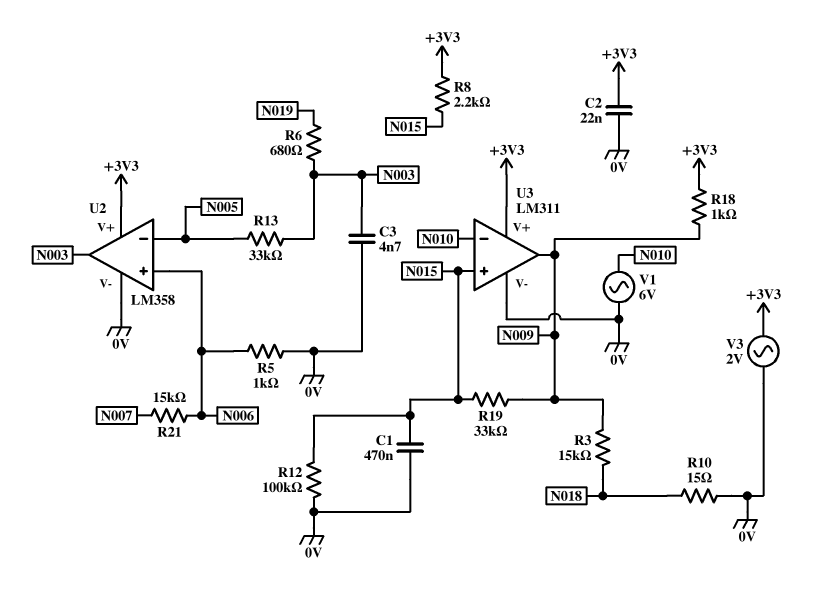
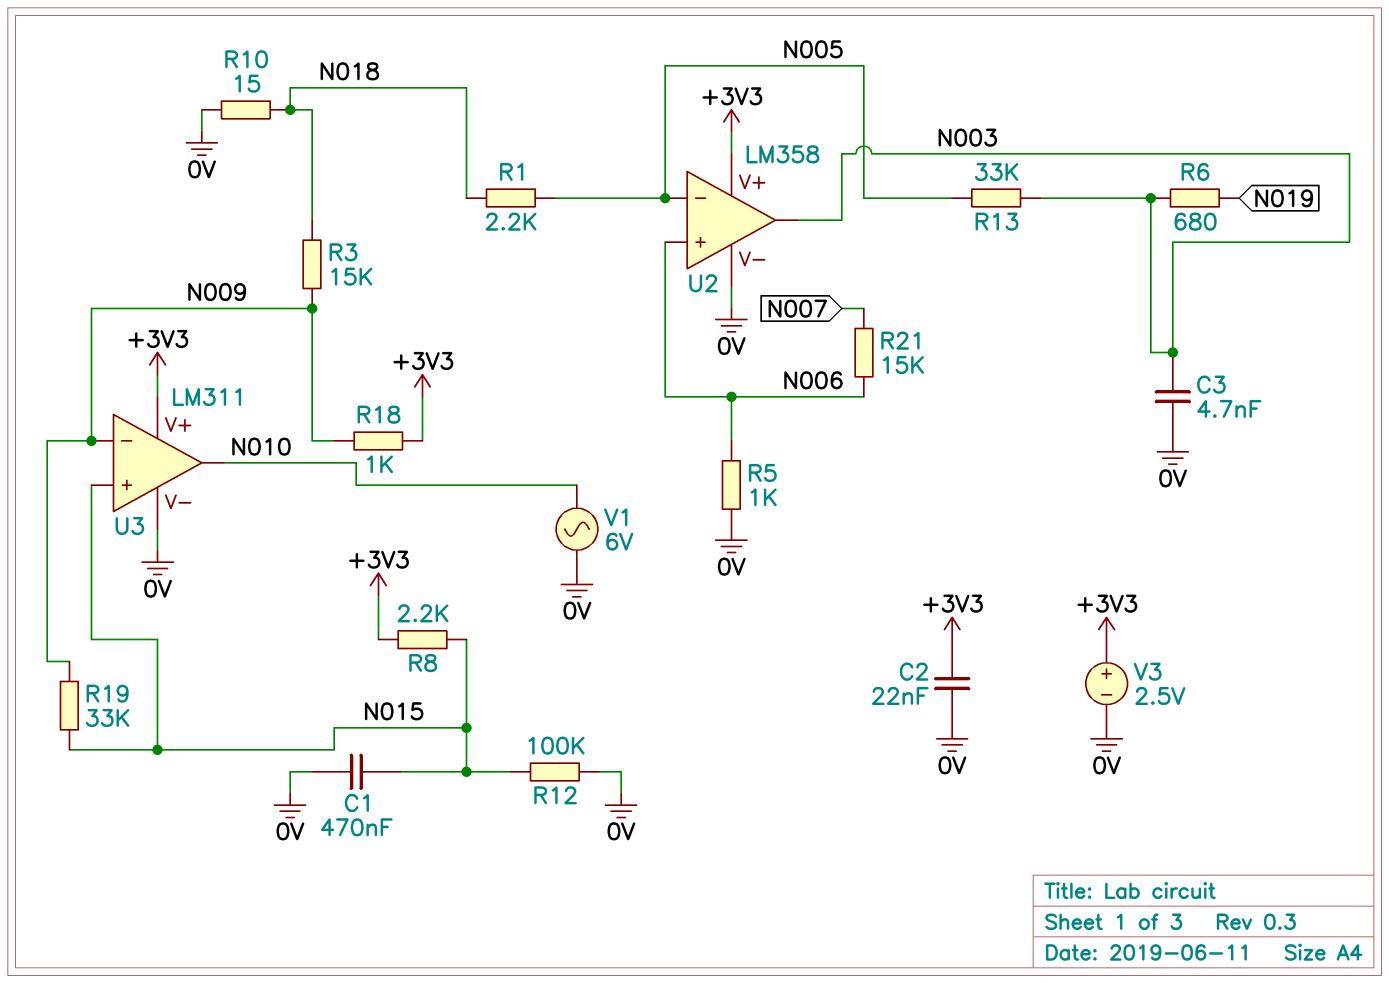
R1: none -> 2.2k (N005, N018)
U3 pin in-: N010 -> N009
U3 pin out: N009 -> N010
V3: AC 2V (+3V3, 0V) -> 2.5V (plus +3V3, minus 0V)

